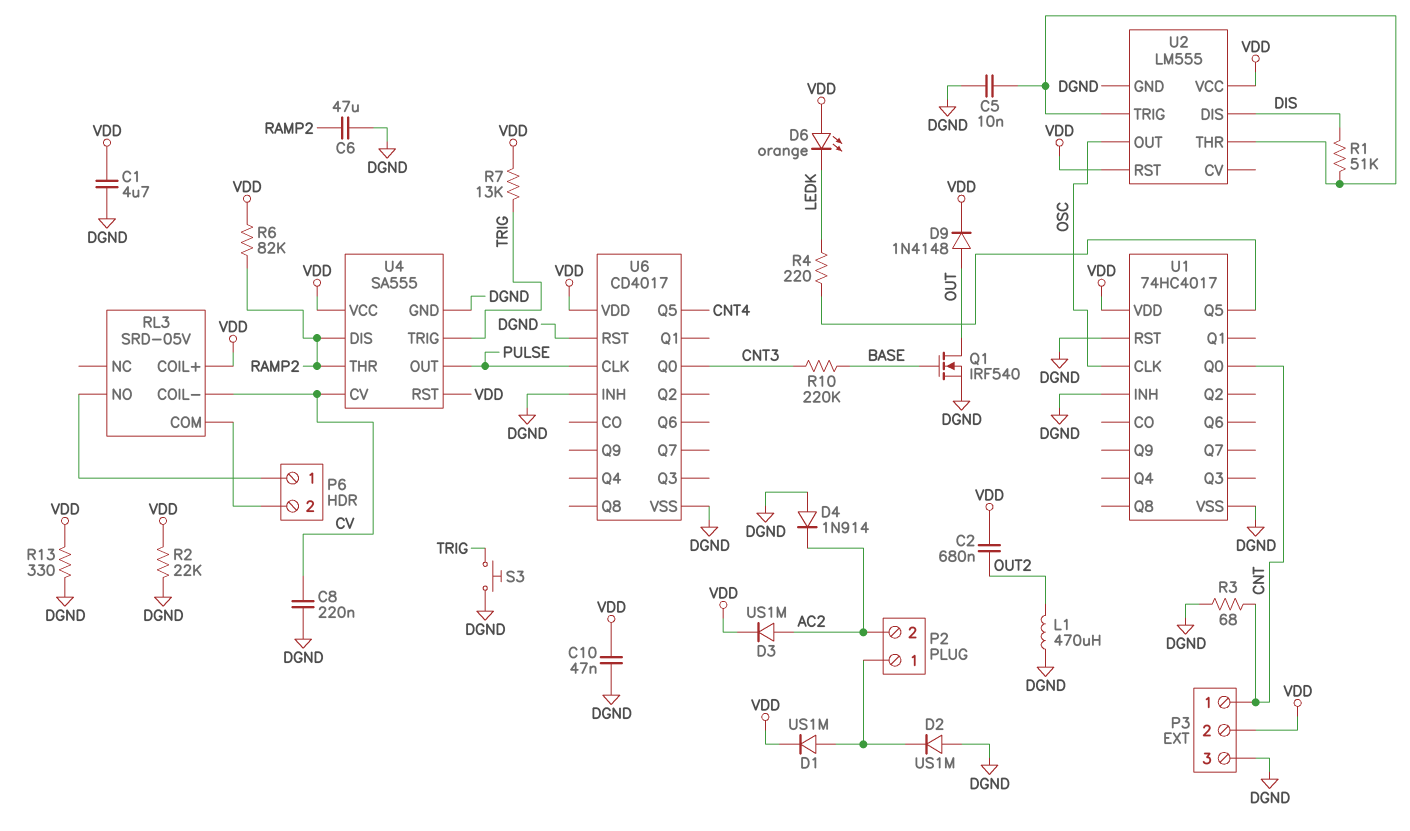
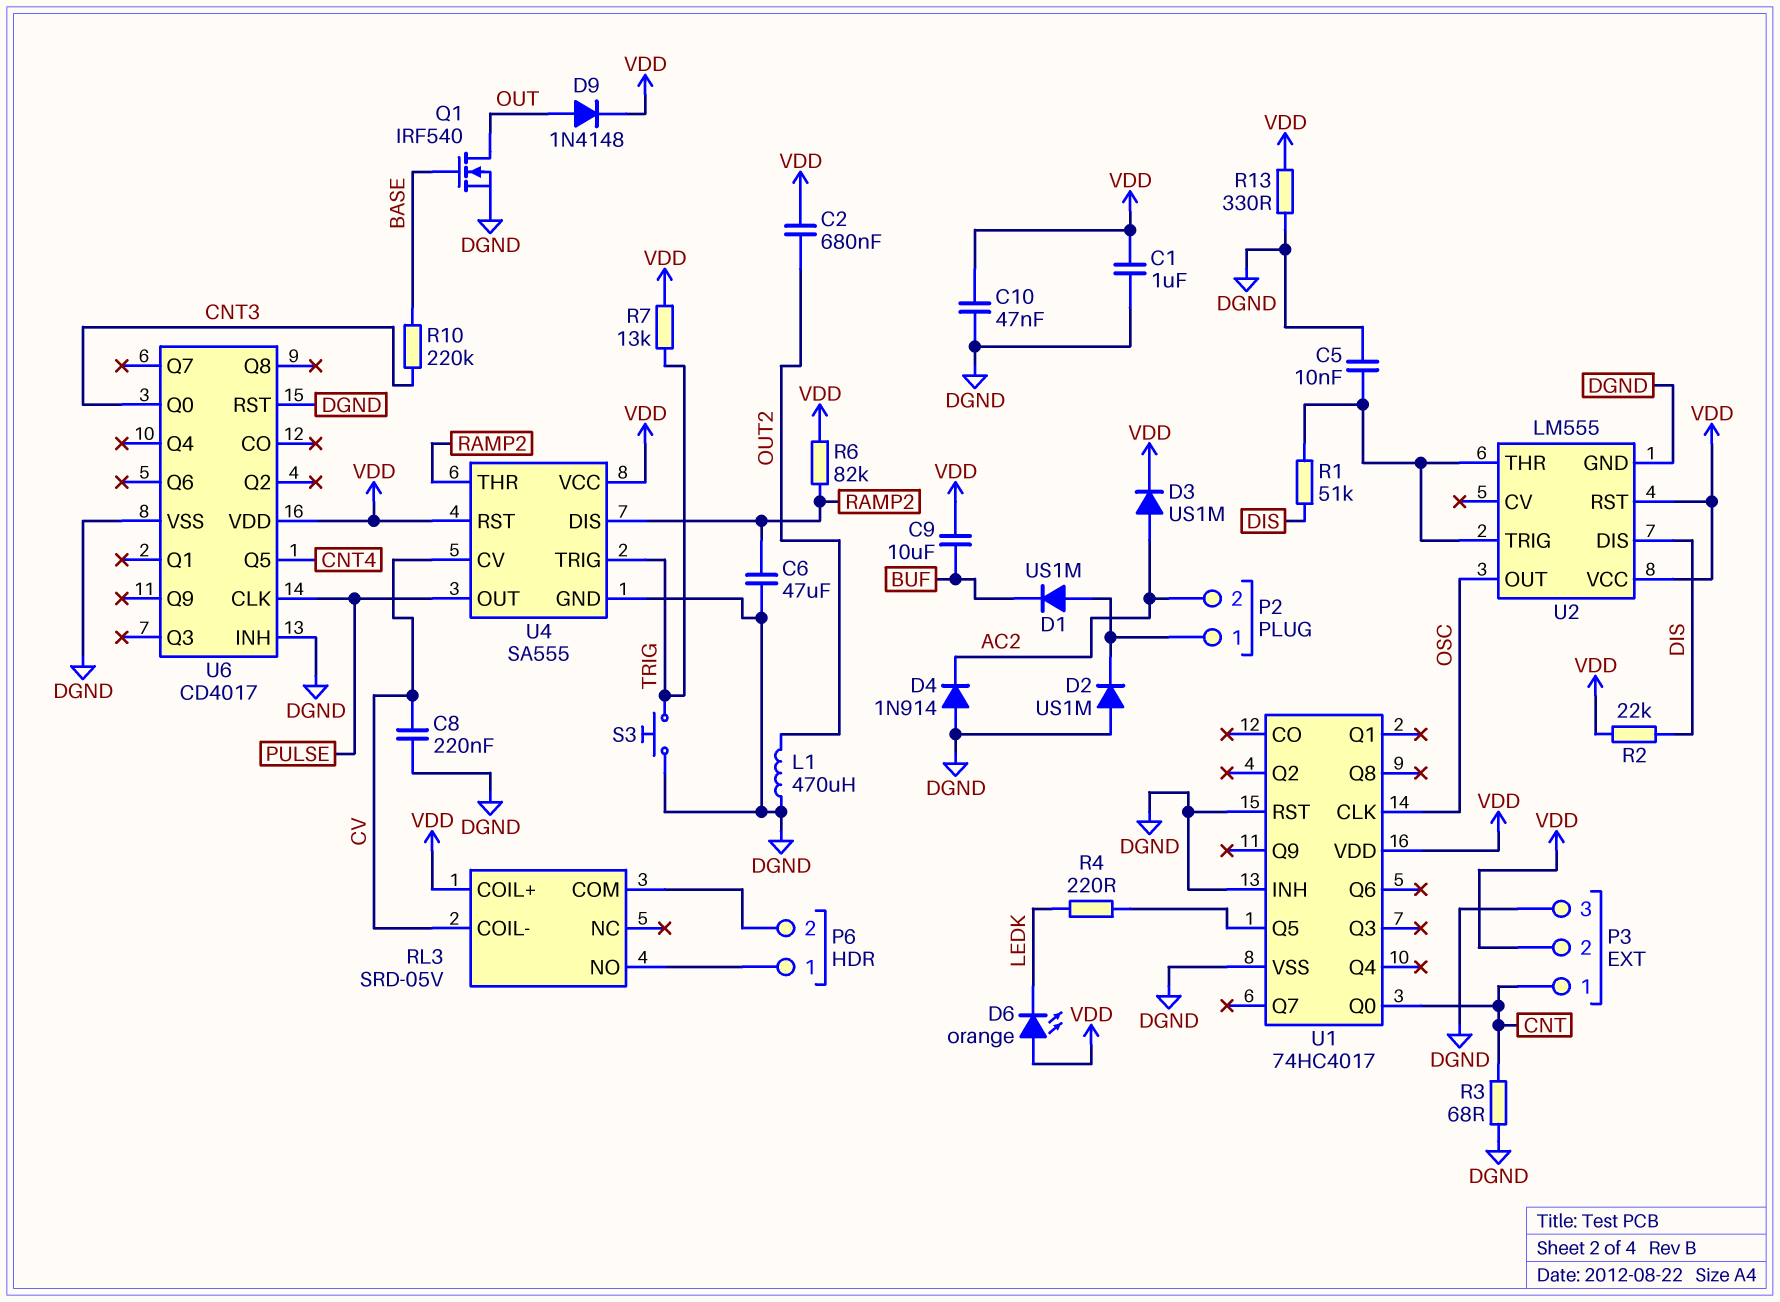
C1: 4.7uF (DGND, VDD) -> 1uF (DGND, VDD)
C9: none -> 10uF (BUF, VDD)
D1: diode US1M (A P2/1, K VDD) -> diode US1M (A P2/1, K BUF)
R2: 22k (DGND, VDD) -> 22k (DIS, VDD)

